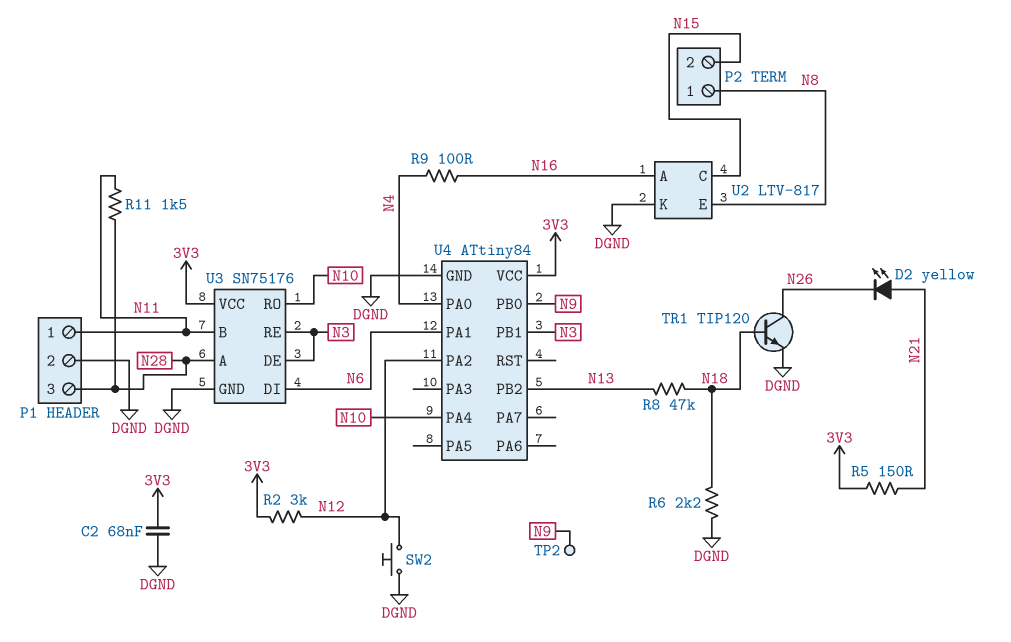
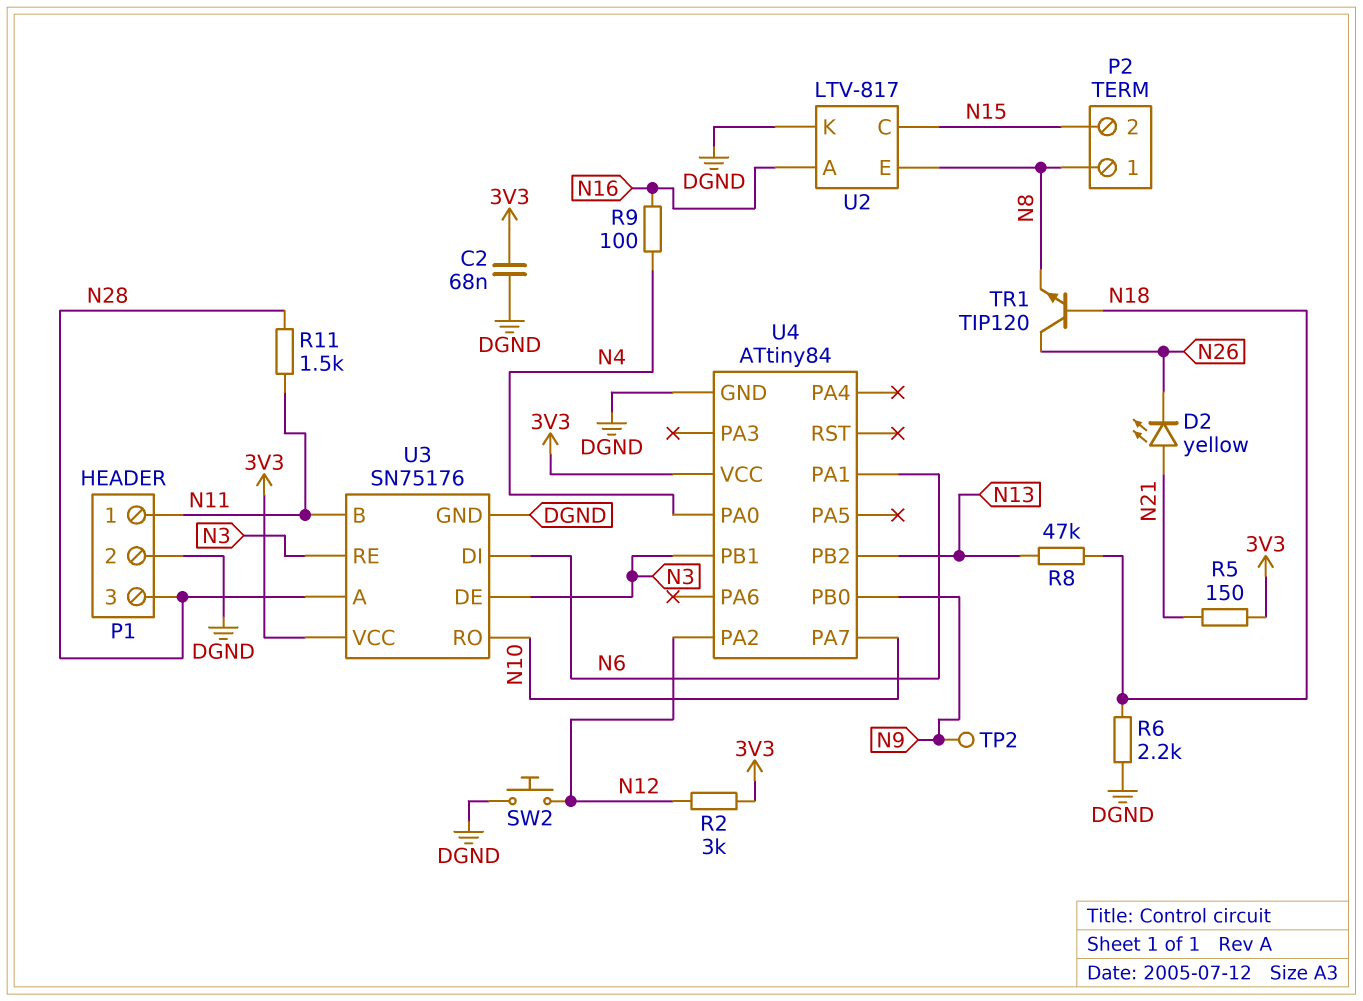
TR1: NPN TIP120 (B N18, C N26, E DGND) -> NPN TIP120 (B N18, C N26, E N8)
U4 pin PA4: N10 -> none
U4 pin PA7: none -> N10

